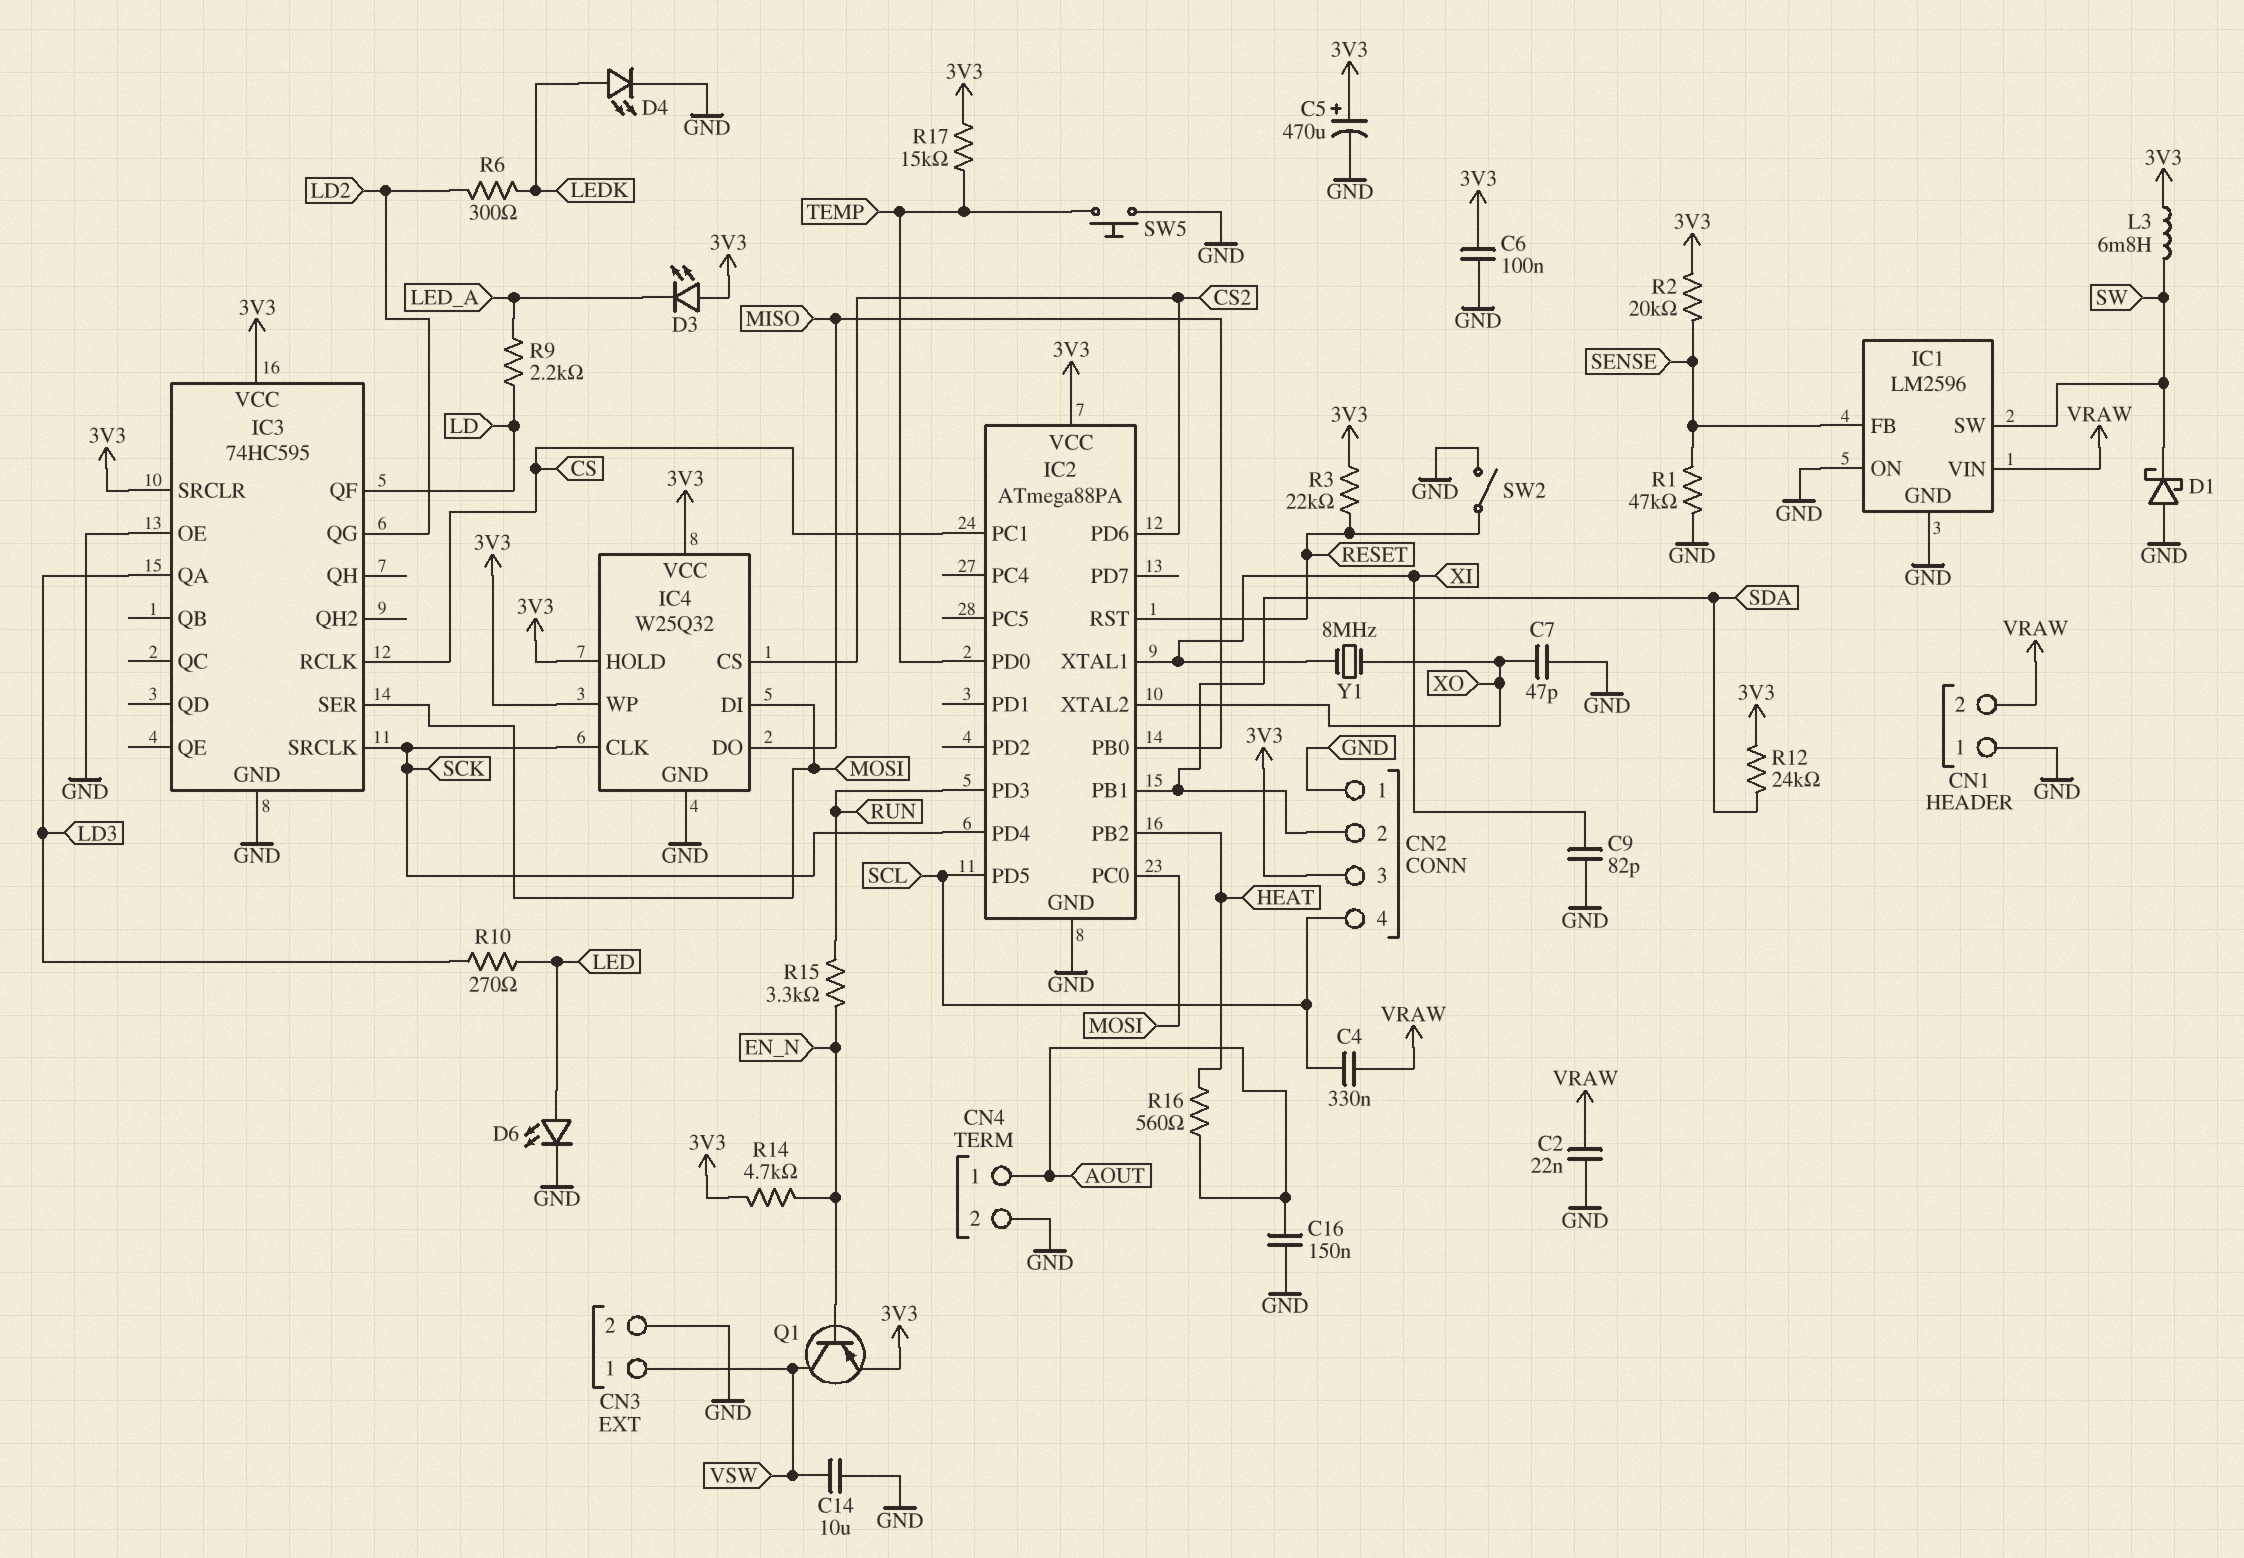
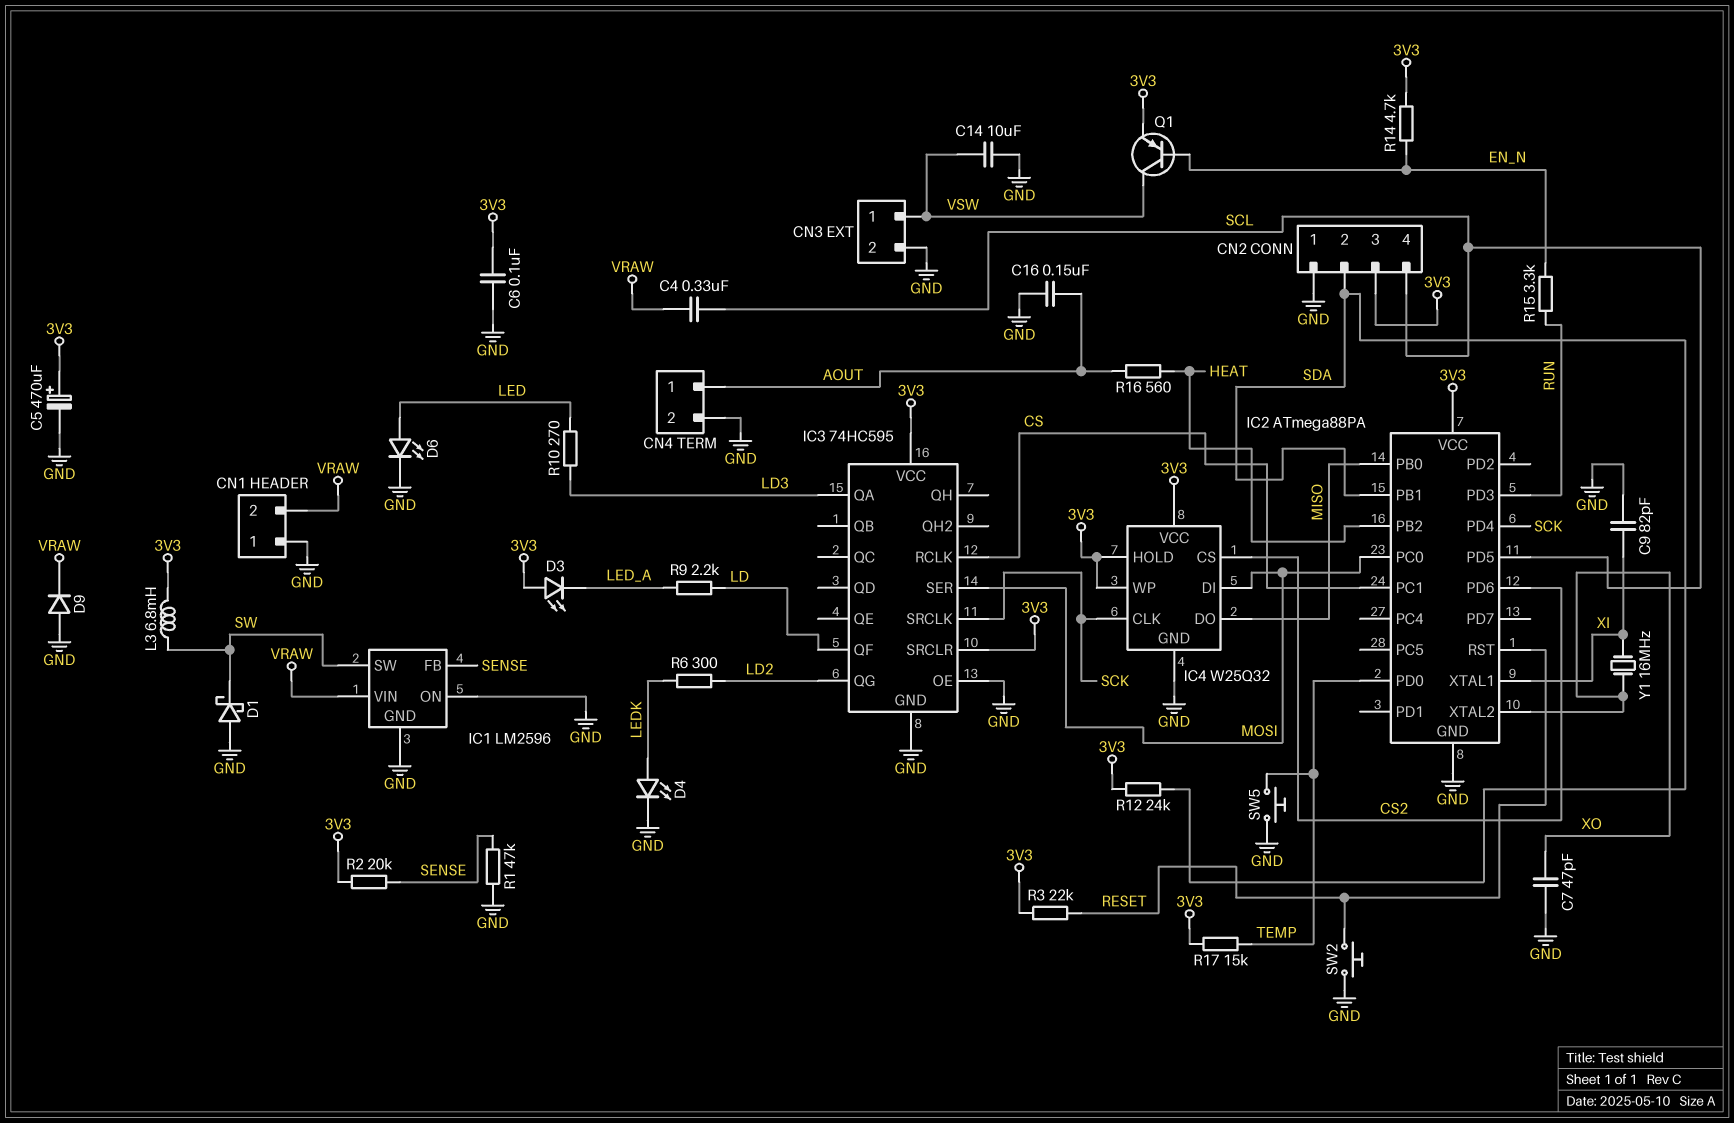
C2: 22nF (GND, VRAW) -> none
D9: none -> diode (A GND, K VRAW)
SW2: switch (GND, RESET) -> button (GND, RESET)
Y1: 8MHz (XI, XO) -> 16MHz (XI, XO)

